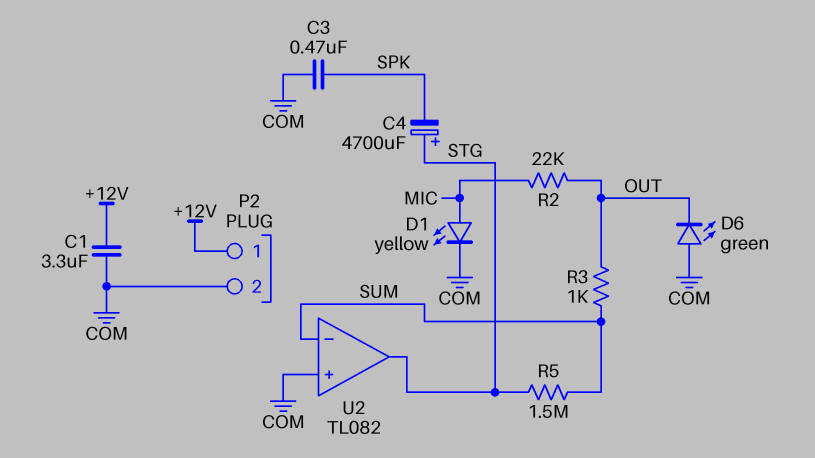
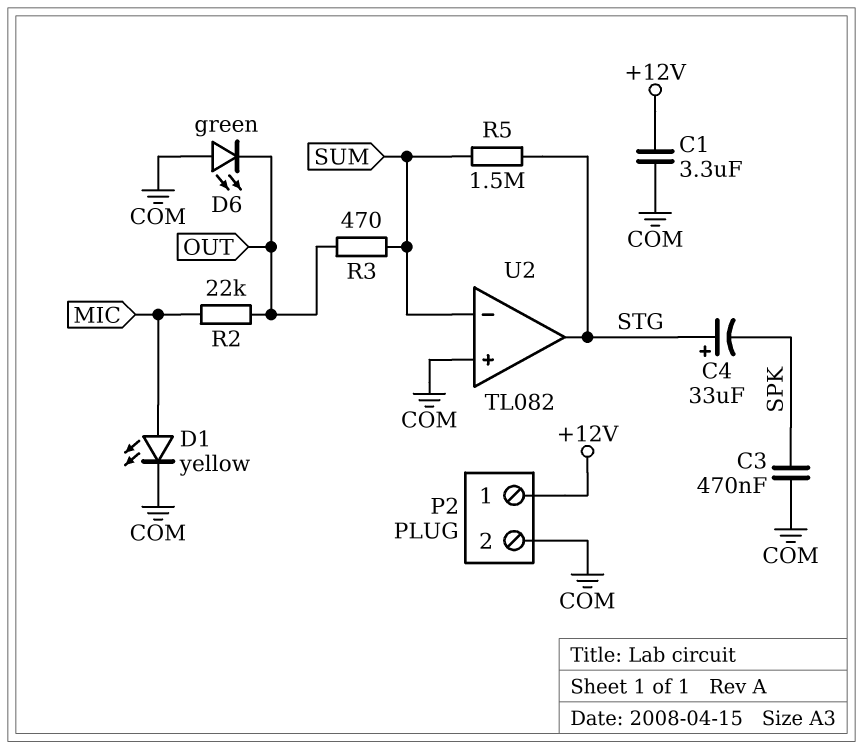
C4: 4700uF (plus STG, minus SPK) -> 33uF (plus STG, minus SPK)
R3: 1k (OUT, SUM) -> 470 (OUT, SUM)

